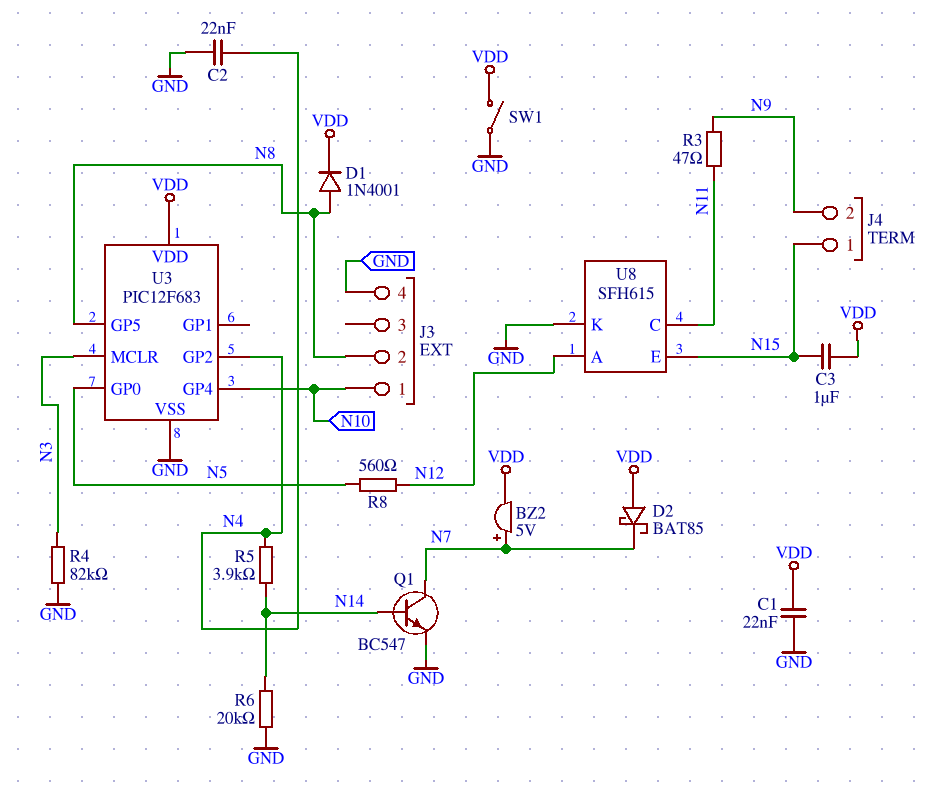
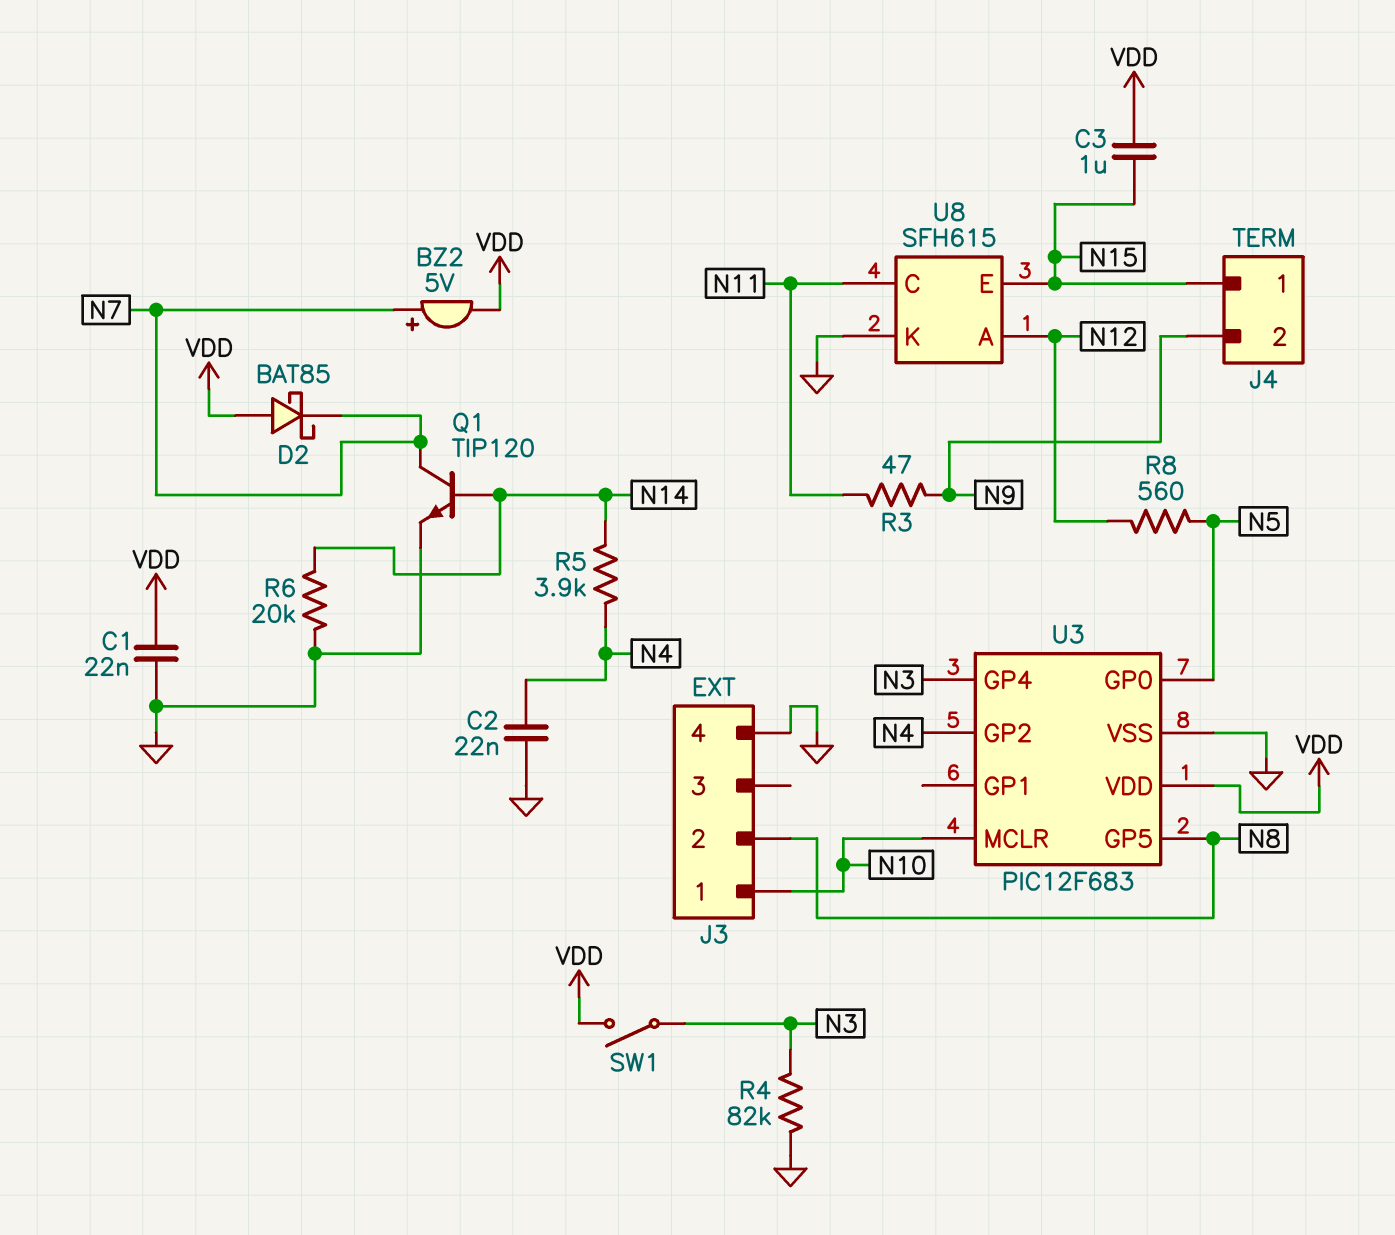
D1: diode 1N4001 (A N8, K VDD) -> none
Q1: NPN BC547 (B N14, C N7, E GND) -> NPN TIP120 (B N14, C N7, E GND)
SW1: switch (GND, VDD) -> switch (N3, VDD)
U3 pin GP4: N10 -> N3
U3 pin MCLR: N3 -> N10

